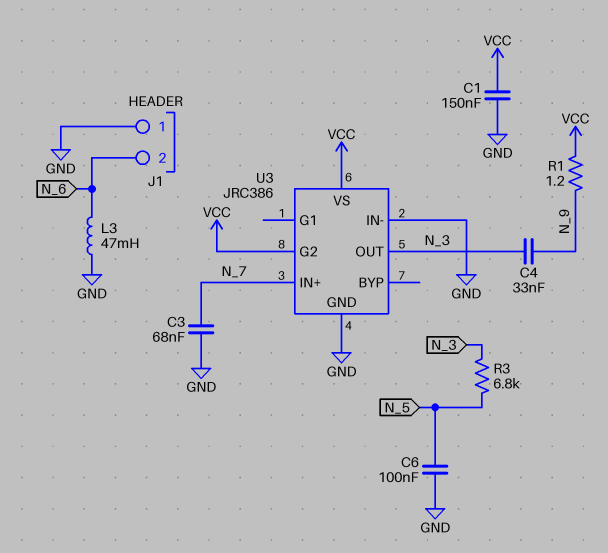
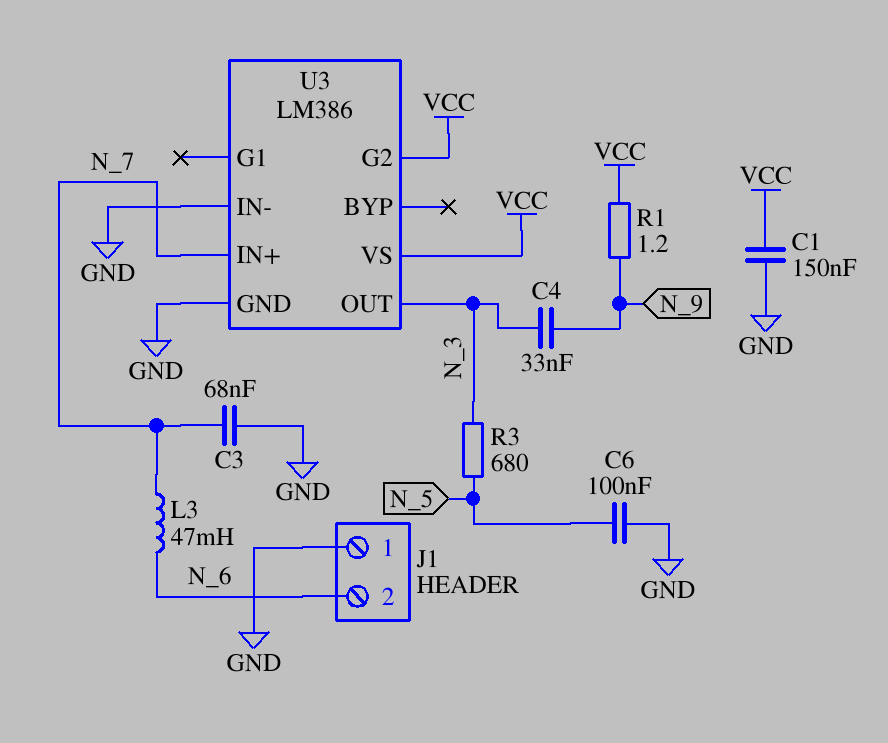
L3: 47mH (GND, N_6) -> 47mH (N_6, N_7)
R3: 6.8k (N_3, N_5) -> 680 (N_3, N_5)
U3: JRC386 -> LM386

